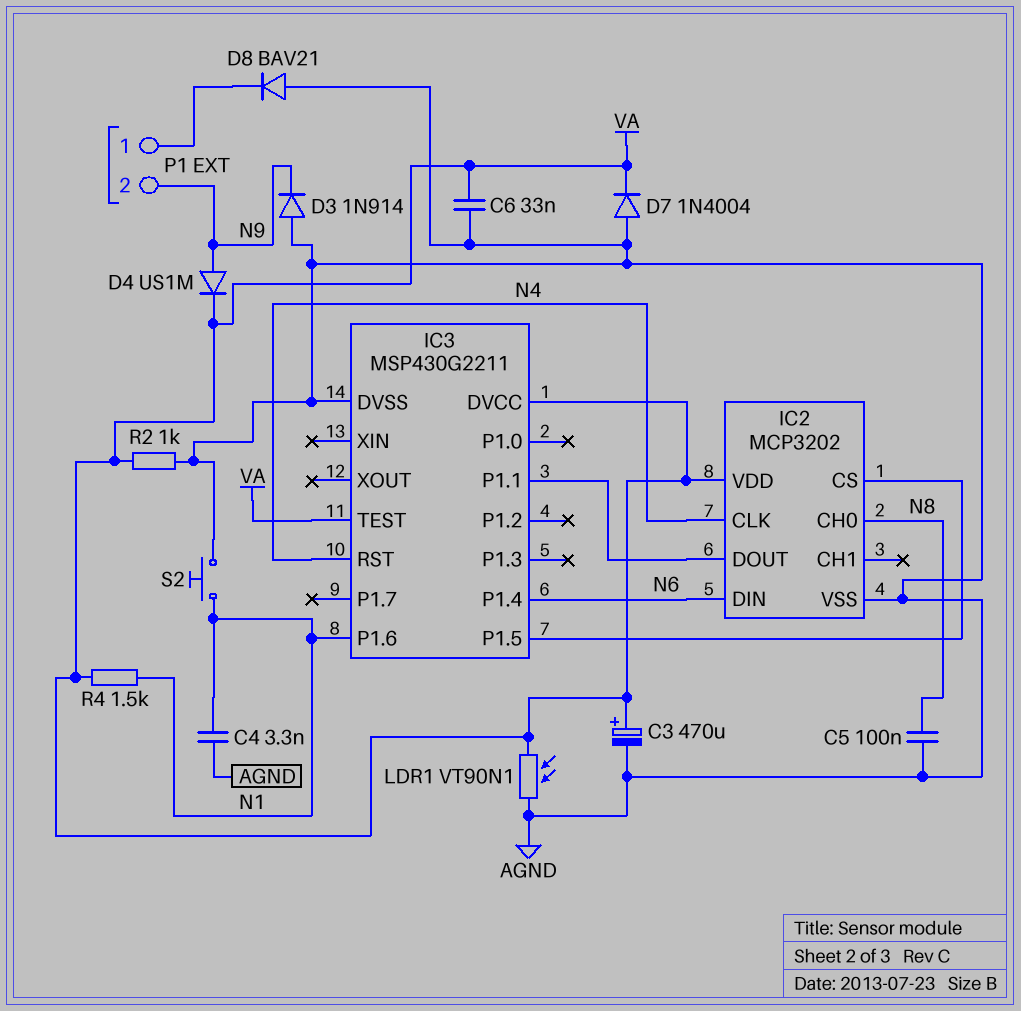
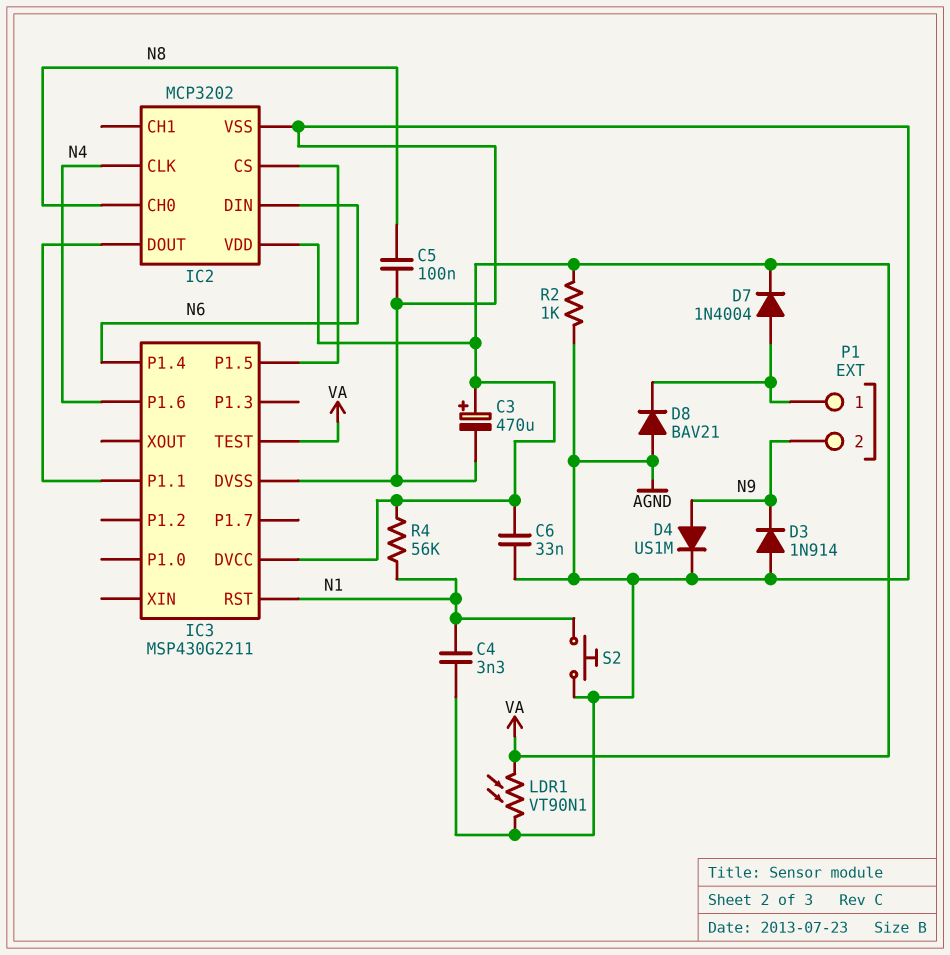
D4: diode US1M (A N9, K VA) -> diode US1M (A N9, K AGND)
D7: diode 1N4004 (A AGND, K VA) -> diode 1N4004 (A P1/1, K VA)
IC3 pin P1.6: N1 -> N4
IC3 pin RST: N4 -> N1
R4: 1.5k (N1, VA) -> 56k (N1, VA)

